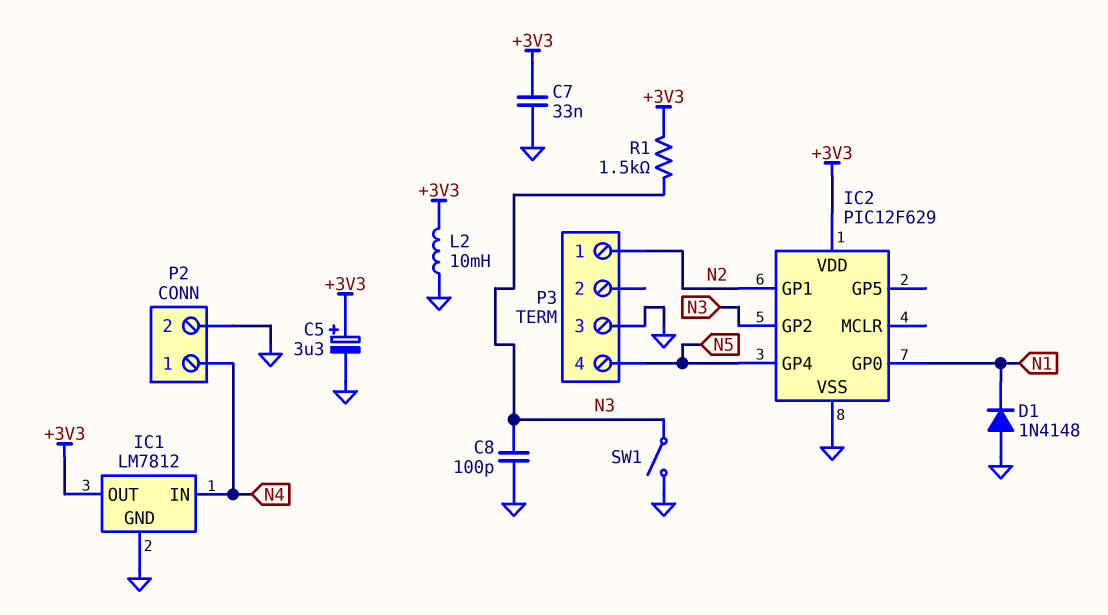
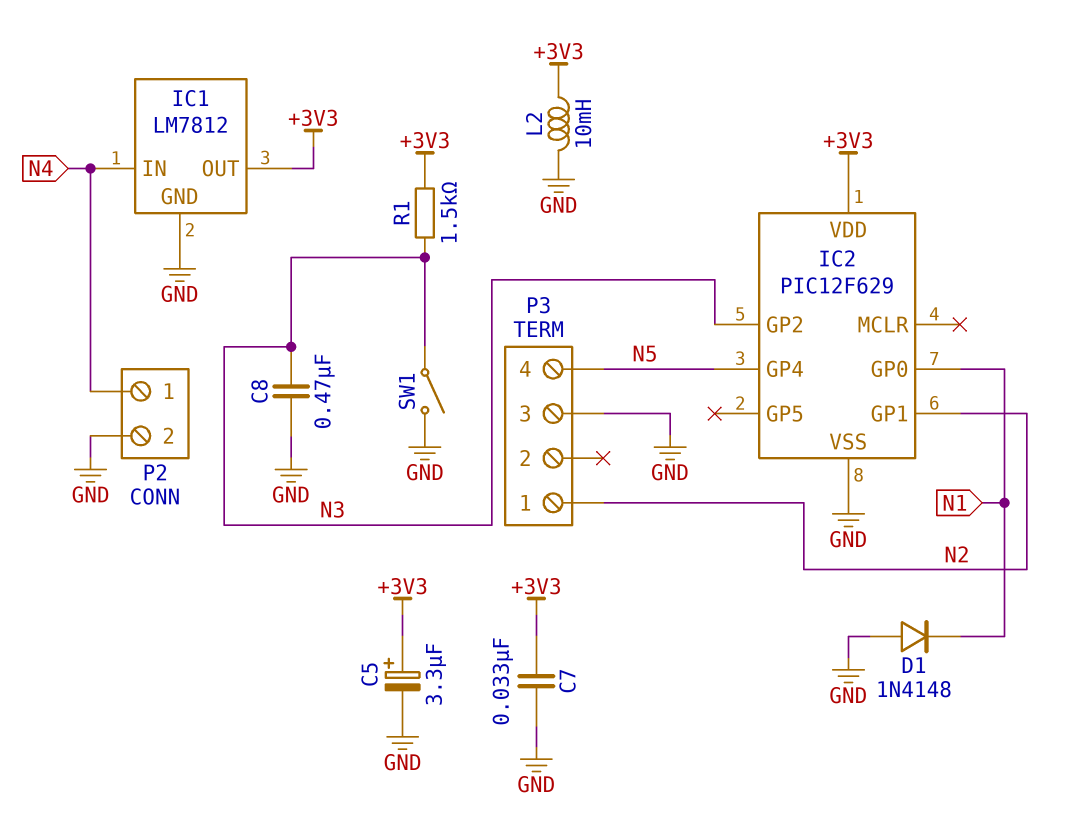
C8: 100pF (GND, N3) -> 470nF (GND, N3)

